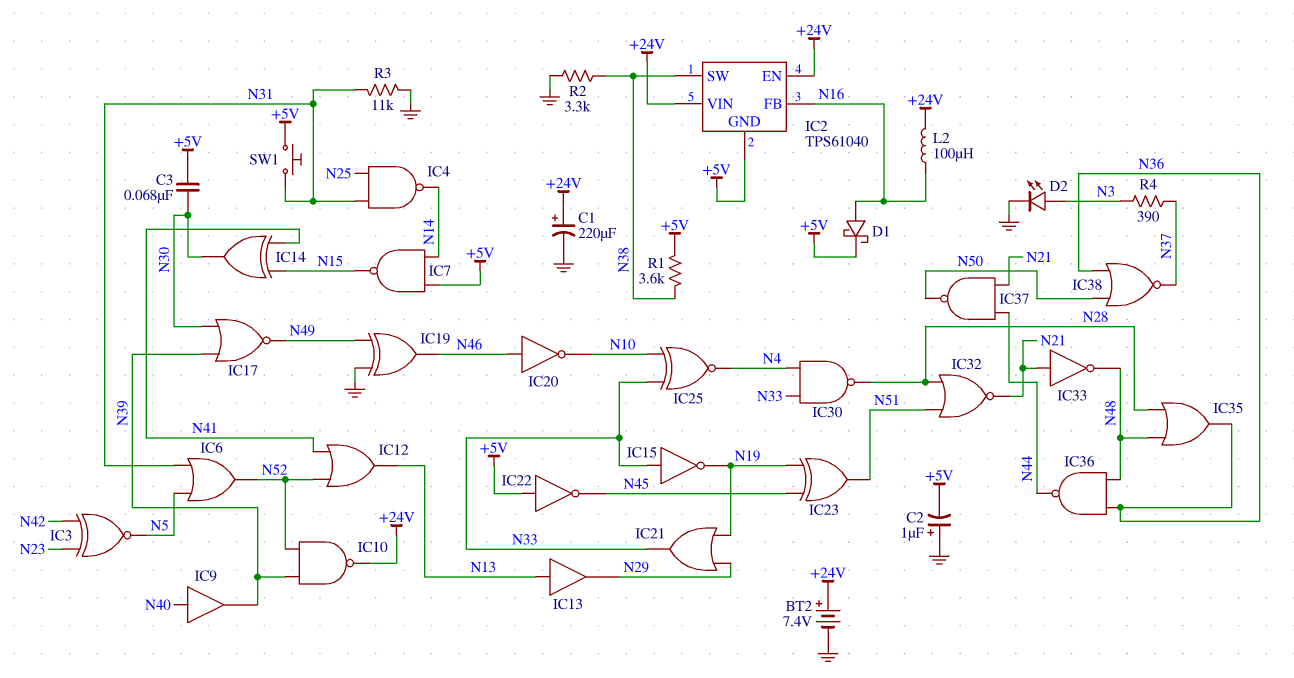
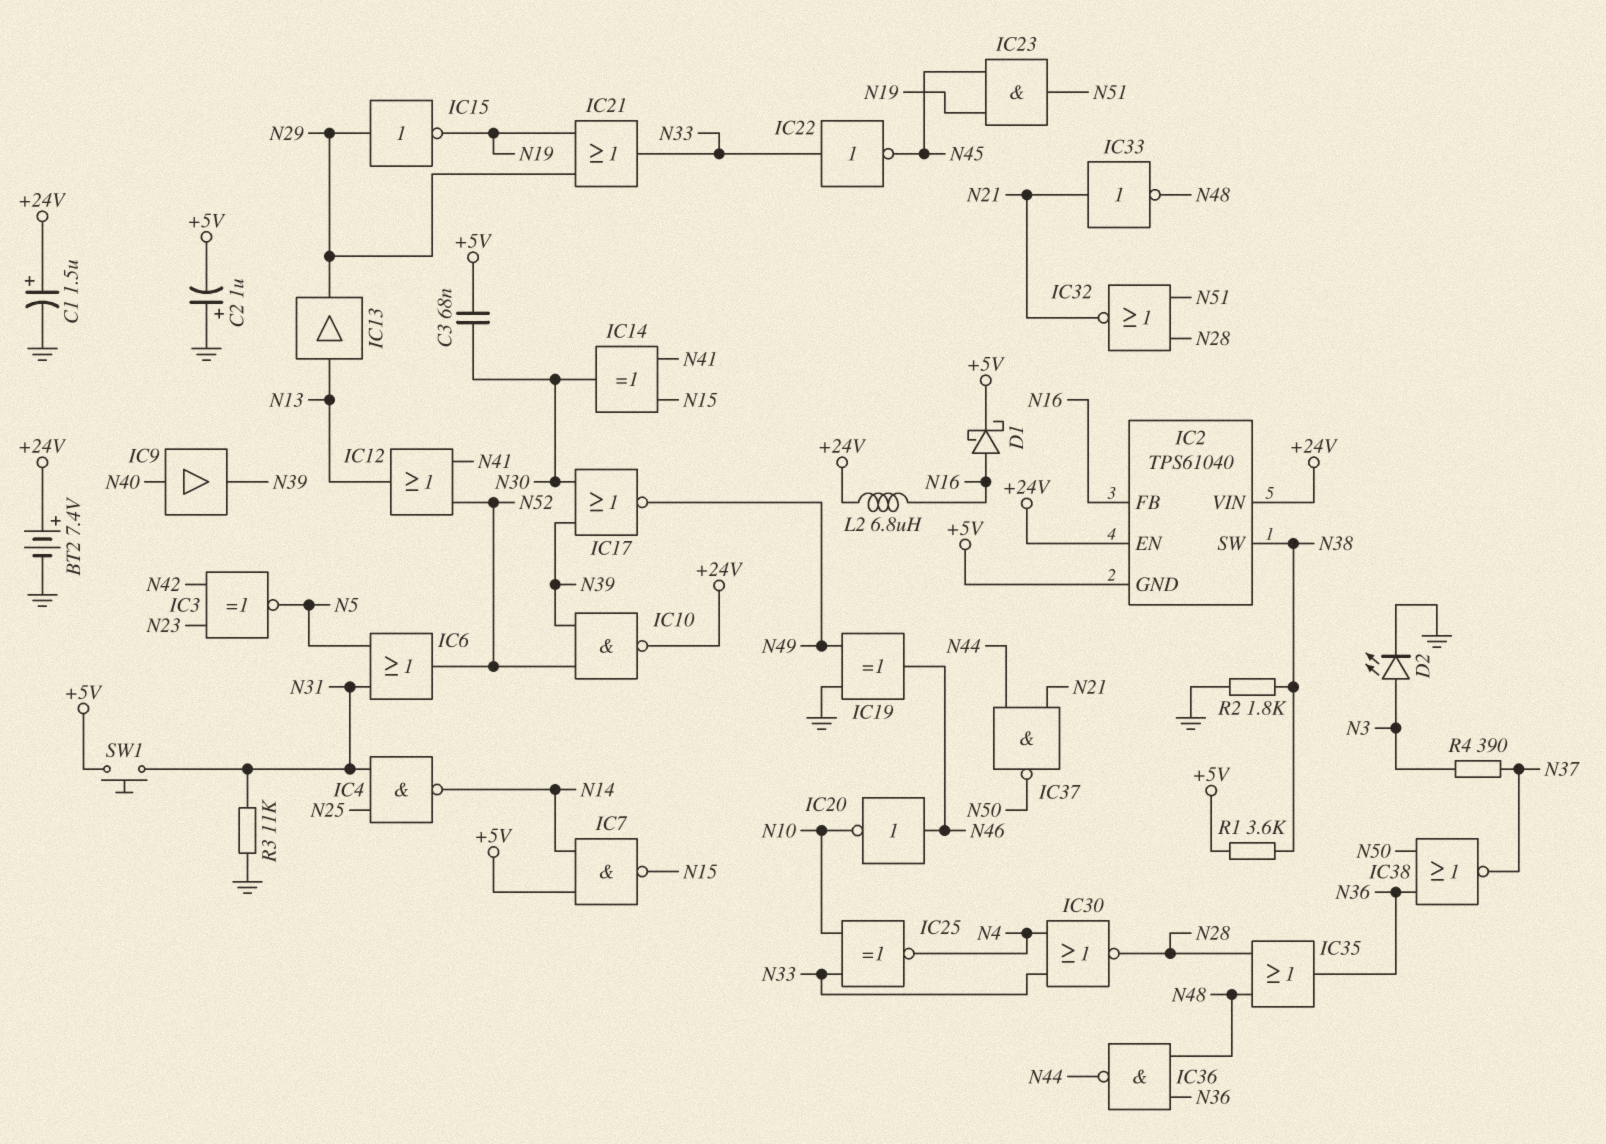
C1: 220uF (plus +24V, minus GND) -> 1.5uF (plus +24V, minus GND)
IC15: NOT (in N33, out N19) -> NOT (in N29, out N19)
IC22: NOT (in +5V, out N45) -> NOT (in N33, out N45)
IC23: XOR (in N19, in N45, out N51) -> AND (in N19, in N45, out N51)
IC30: NAND (in N4, in N33, out N28) -> NOR (in N4, in N33, out N28)
L2: 100uH (+24V, N16) -> 6.8uH (+24V, N16)
R2: 3.3k (GND, N38) -> 1.8k (GND, N38)

